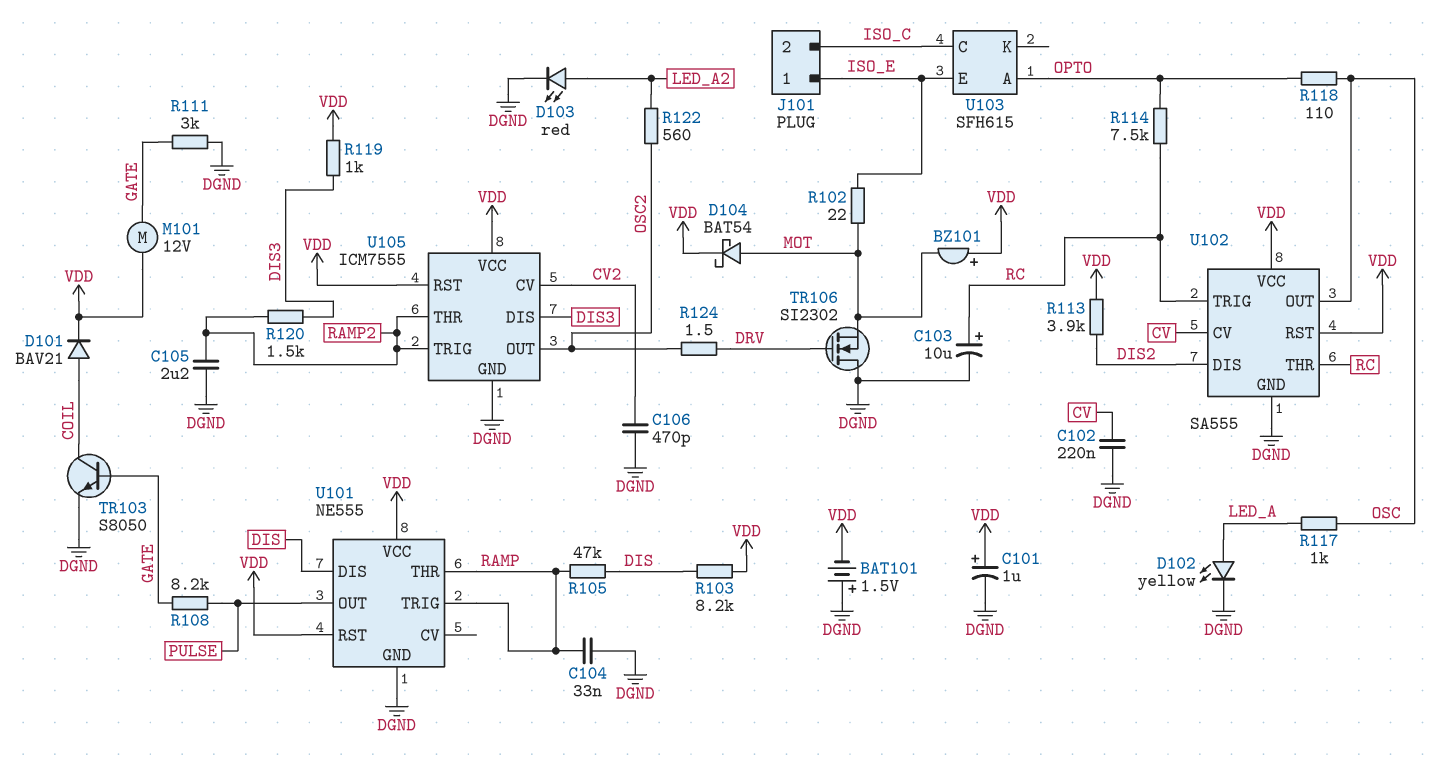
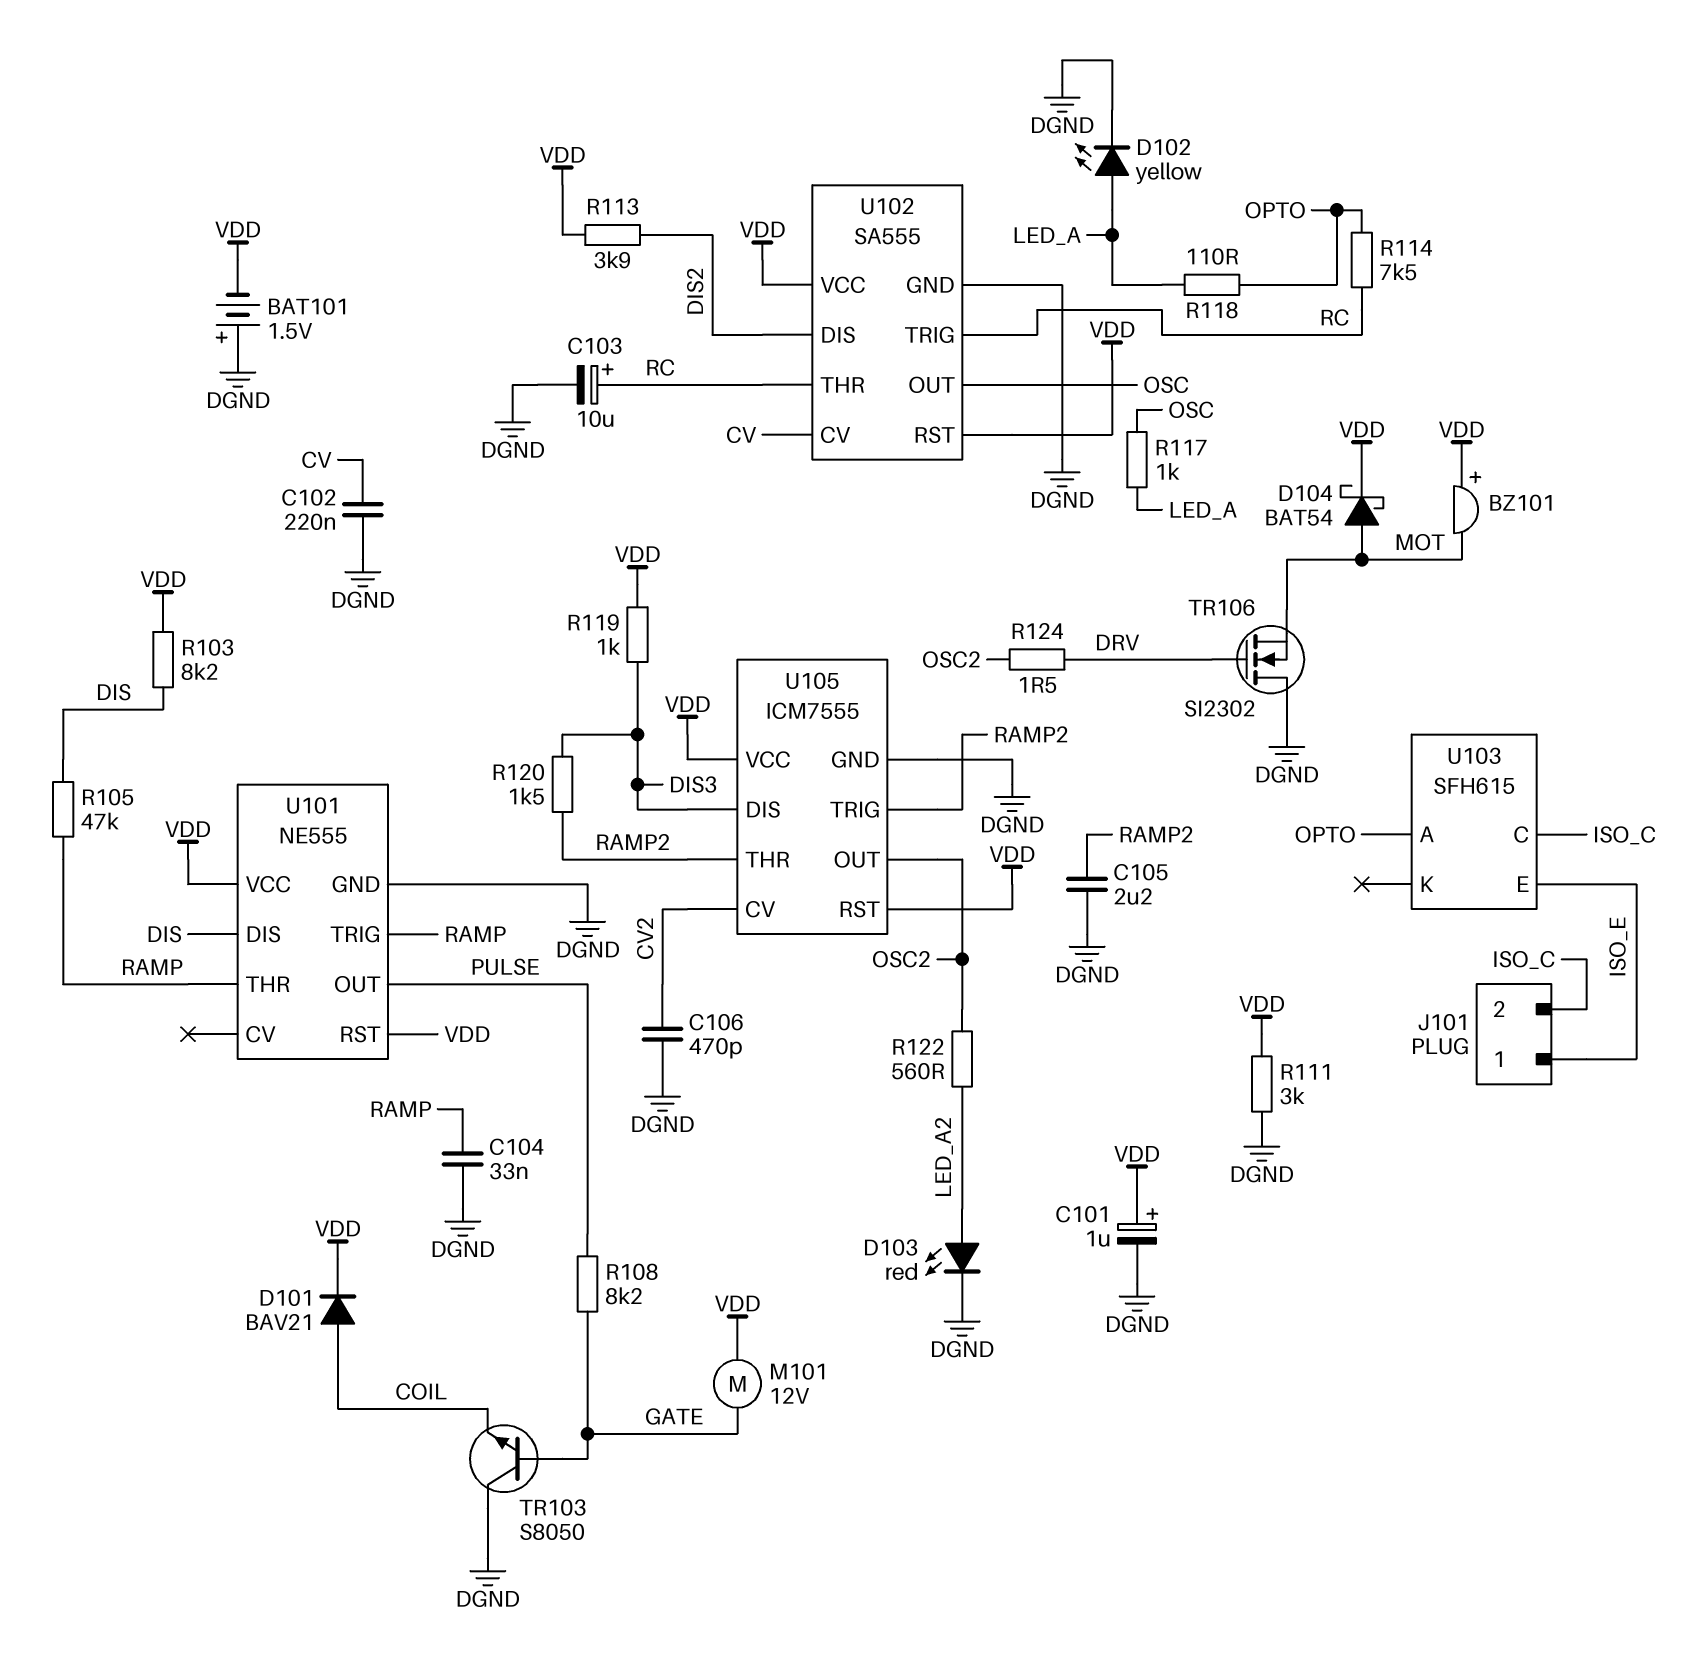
R102: 22 (ISO_E, MOT) -> none
R111: 3k (DGND, GATE) -> 3k (DGND, VDD)
R118: 110 (OPTO, OSC) -> 110 (LED_A, OPTO)
TR103: NPN S8050 (B GATE, C COIL, E DGND) -> NPN S8050 (B GATE, C DGND, E COIL)

